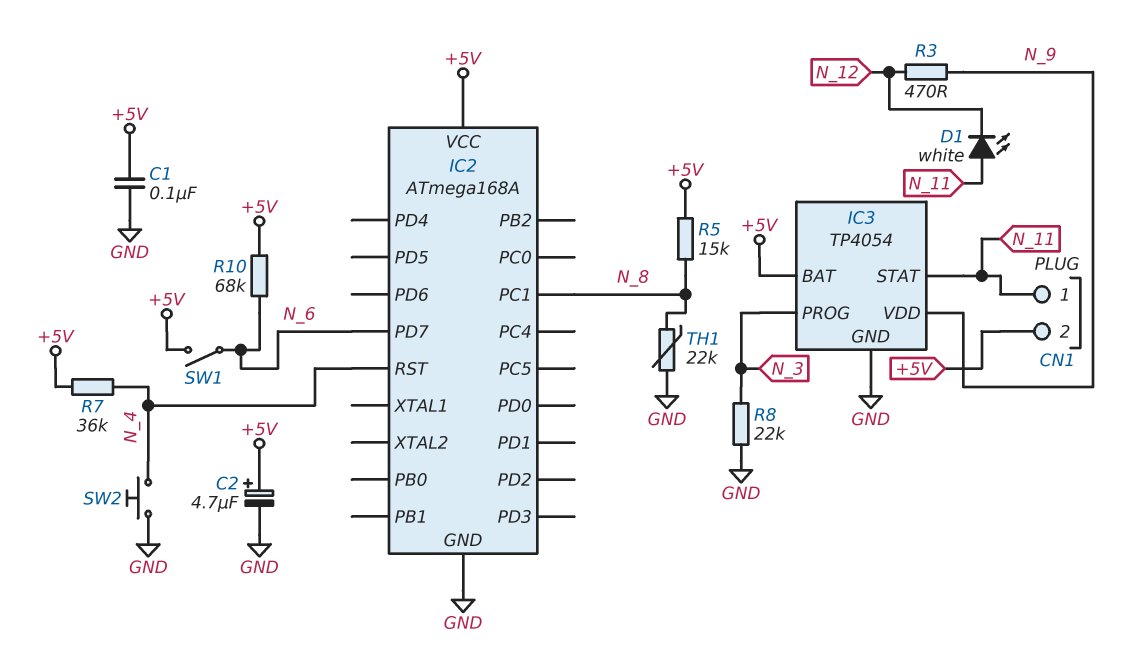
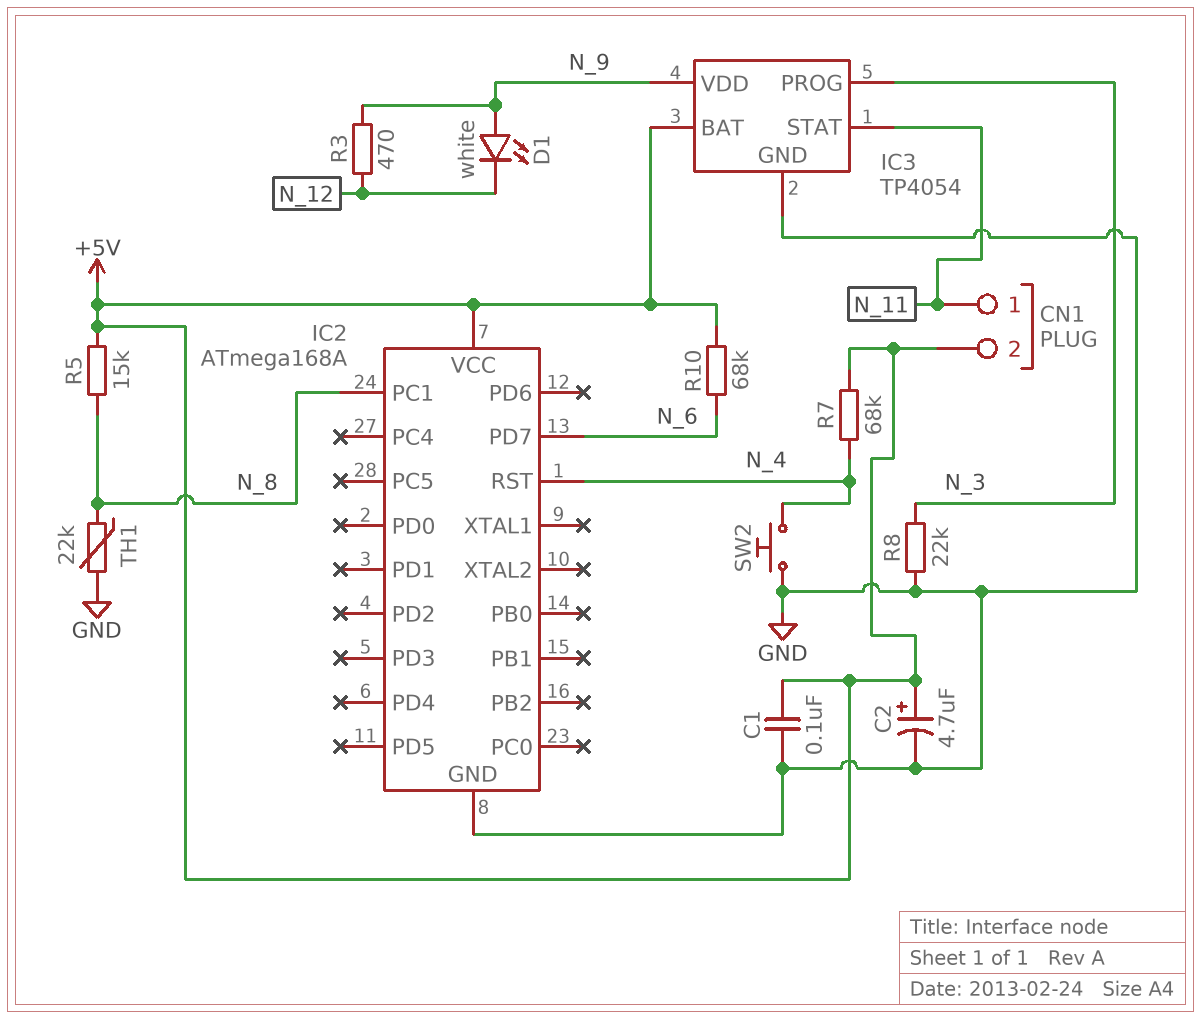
D1: LED white (A N_11, K N_12) -> LED white (A N_9, K N_12)
R7: 36k (+5V, N_4) -> 68k (+5V, N_4)
SW1: switch (+5V, N_6) -> none

